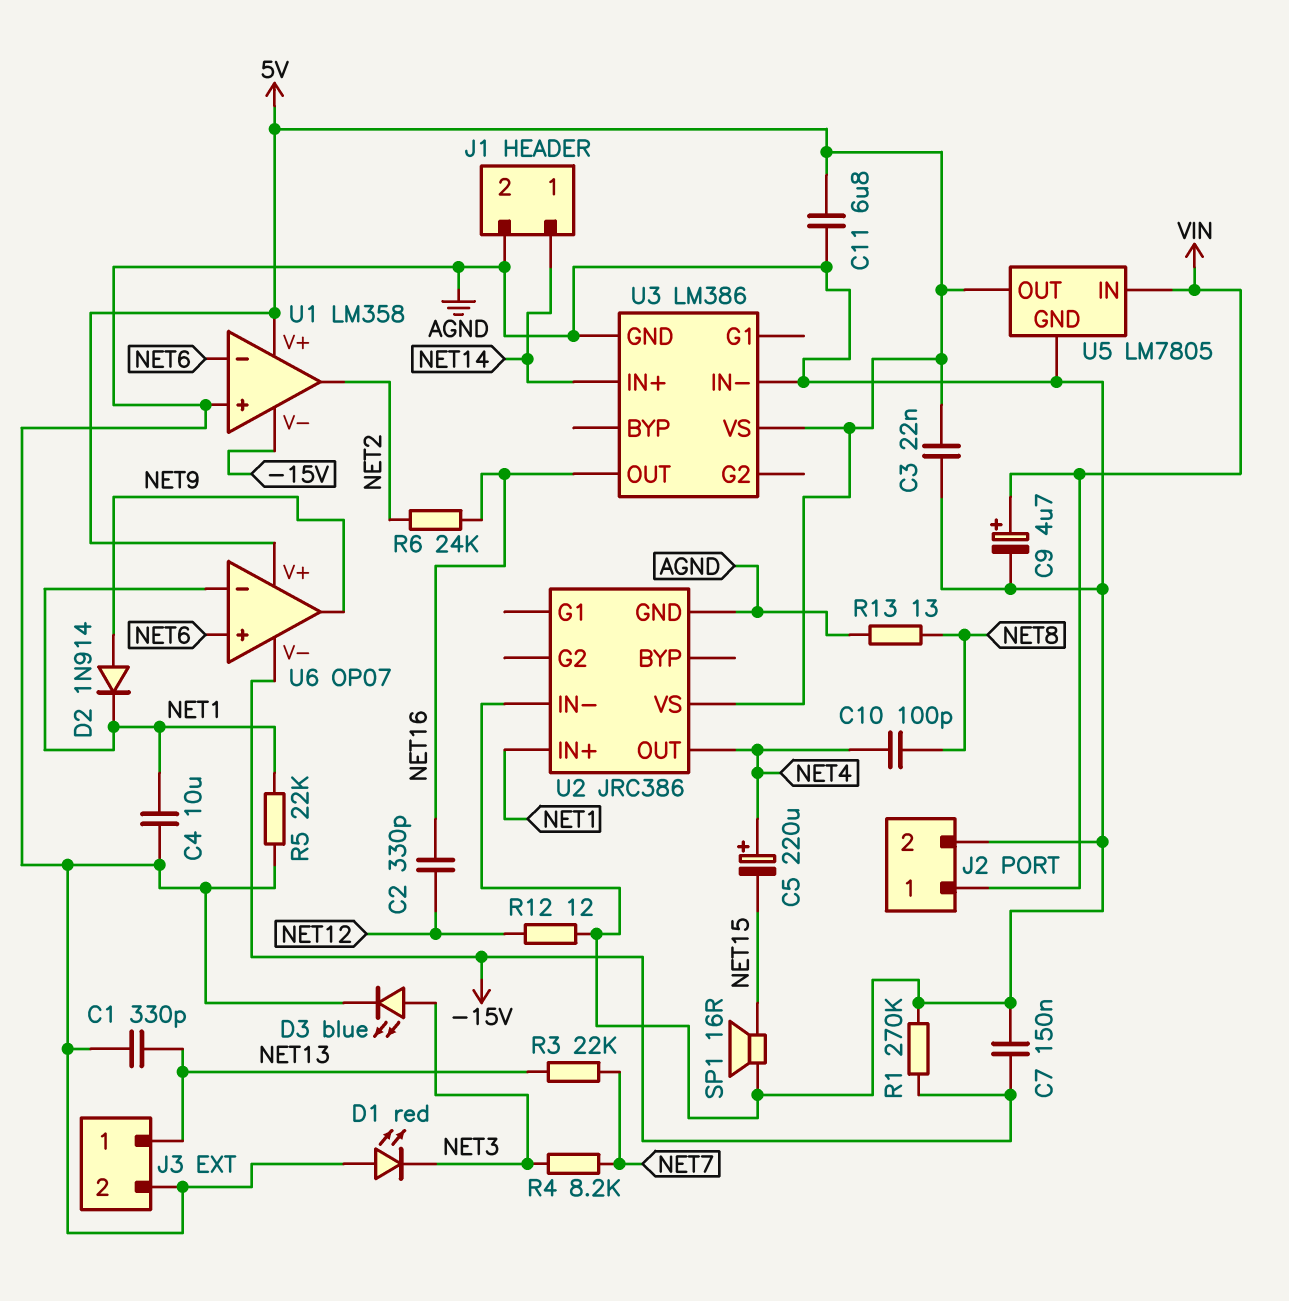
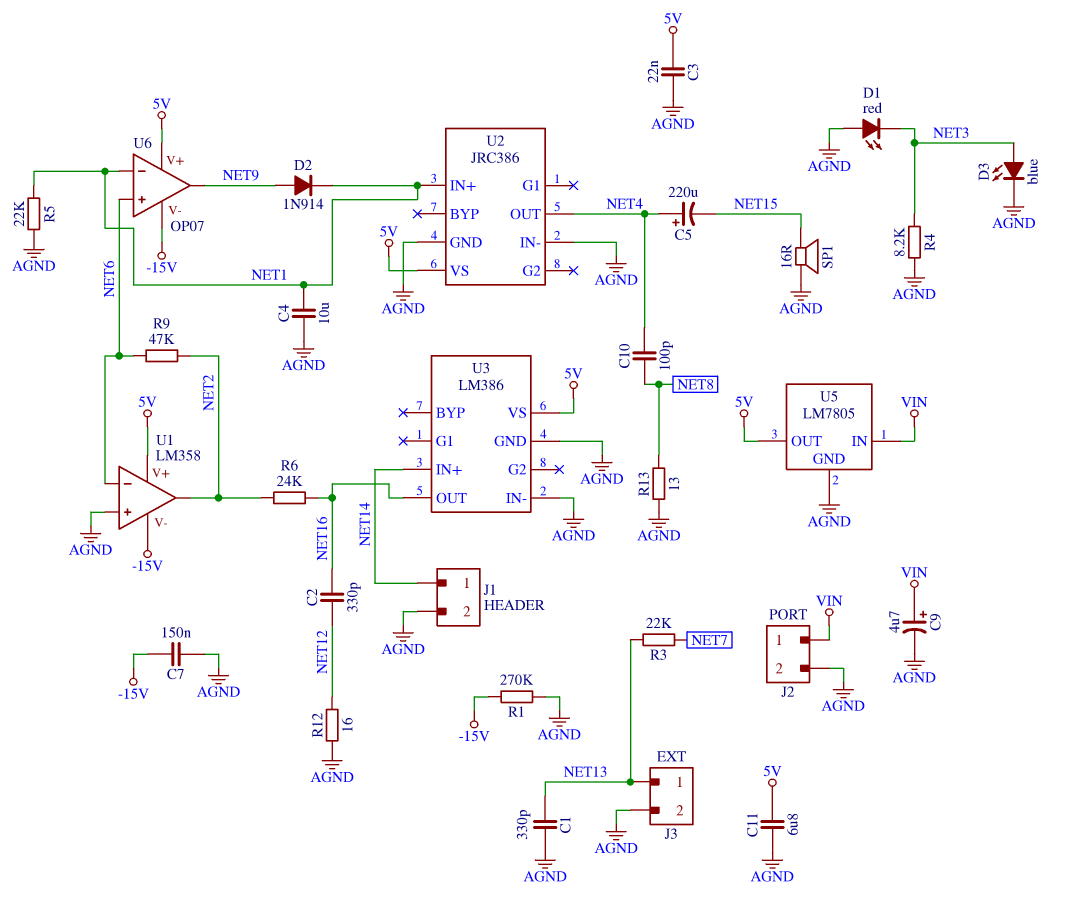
R4: 8.2k (NET3, NET7) -> 8.2k (AGND, NET3)
R9: none -> 47k (NET2, NET6)
R12: 12 (AGND, NET12) -> 16 (AGND, NET12)

